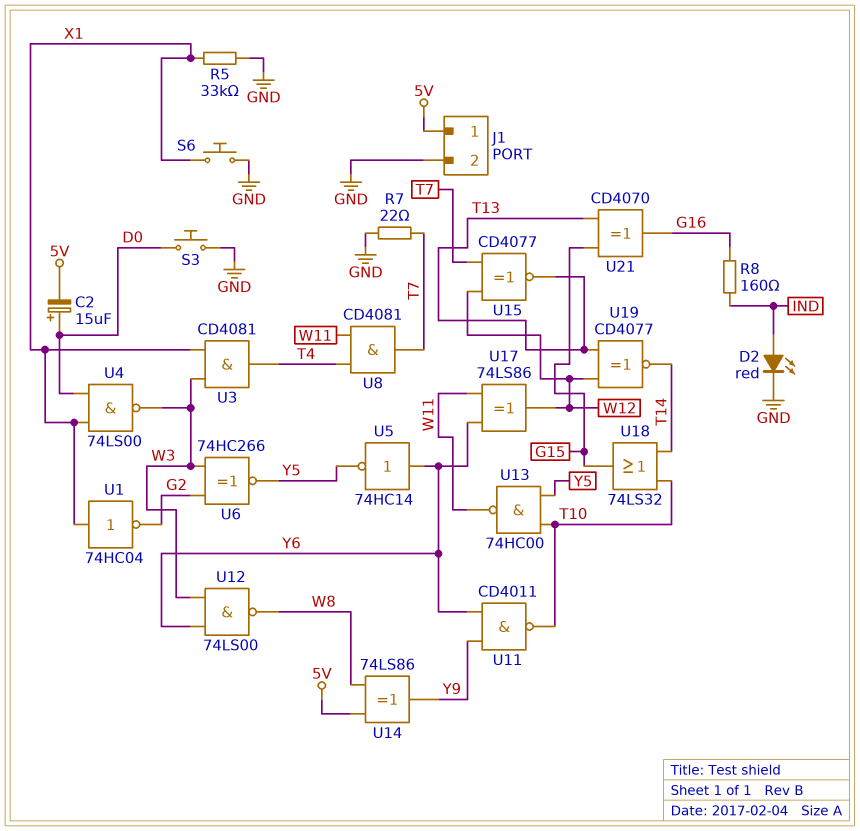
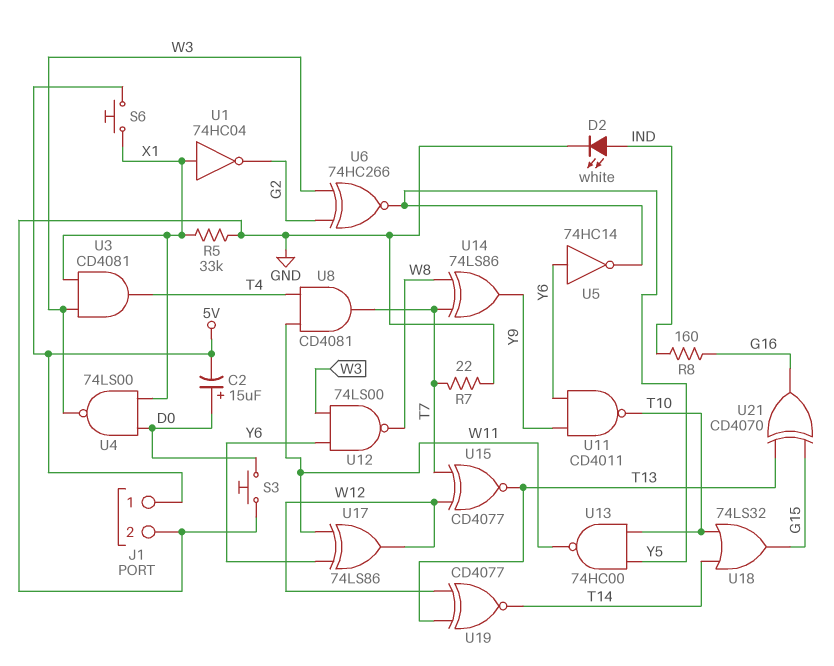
D2: LED red (A IND, K GND) -> LED white (A IND, K GND)
S6: button (GND, X1) -> button (5V, X1)
U14: XOR 74LS86 (in 5V, in W8, out Y9) -> XOR 74LS86 (in T7, in W8, out Y9)

